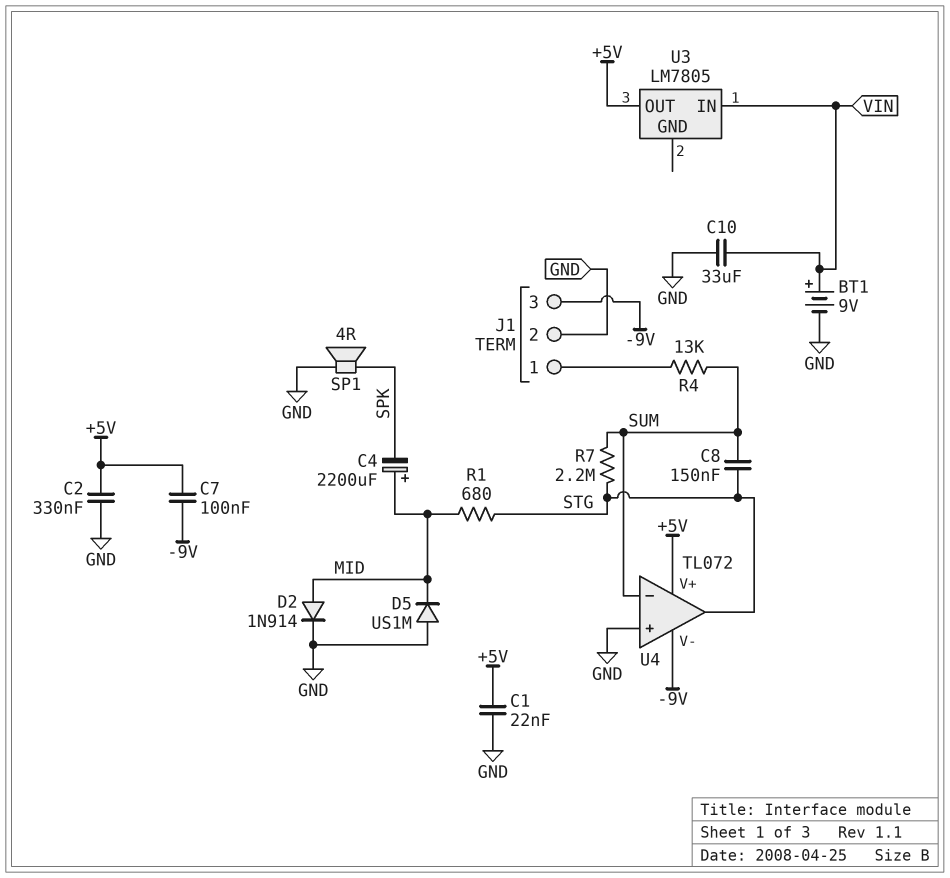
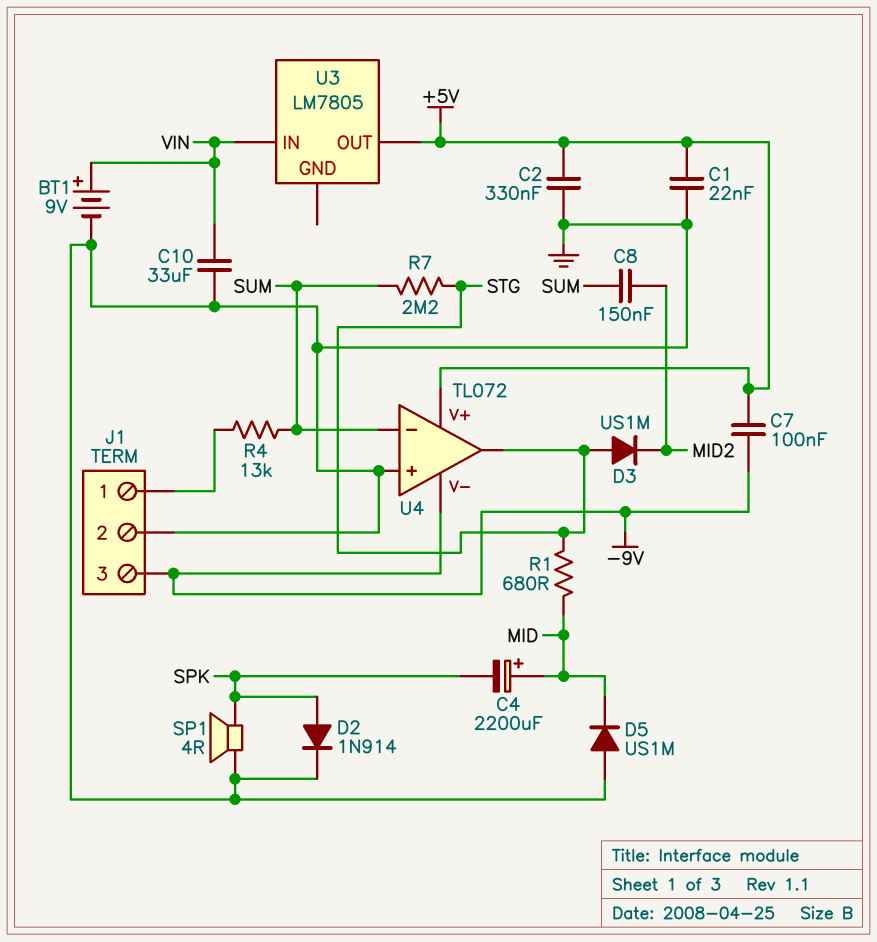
C8: 150nF (STG, SUM) -> 150nF (MID2, SUM)
D2: diode 1N914 (A MID, K GND) -> diode 1N914 (A SPK, K GND)
D3: none -> diode US1M (A STG, K MID2)

